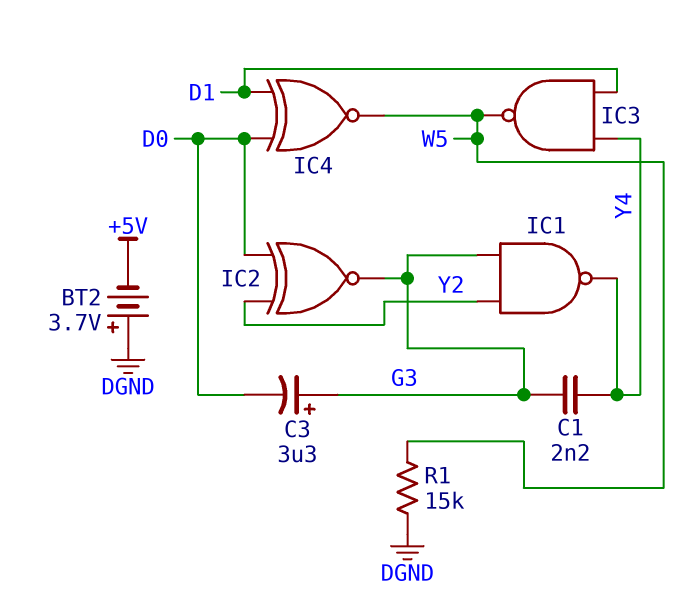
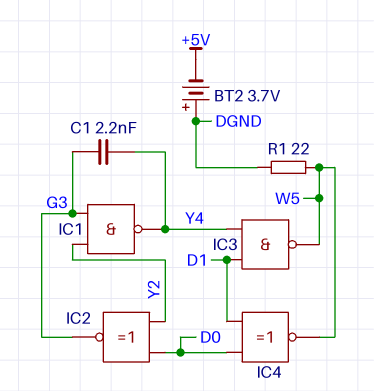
C3: 3.3uF (plus G3, minus D0) -> none
R1: 15k (DGND, W5) -> 22 (DGND, W5)

